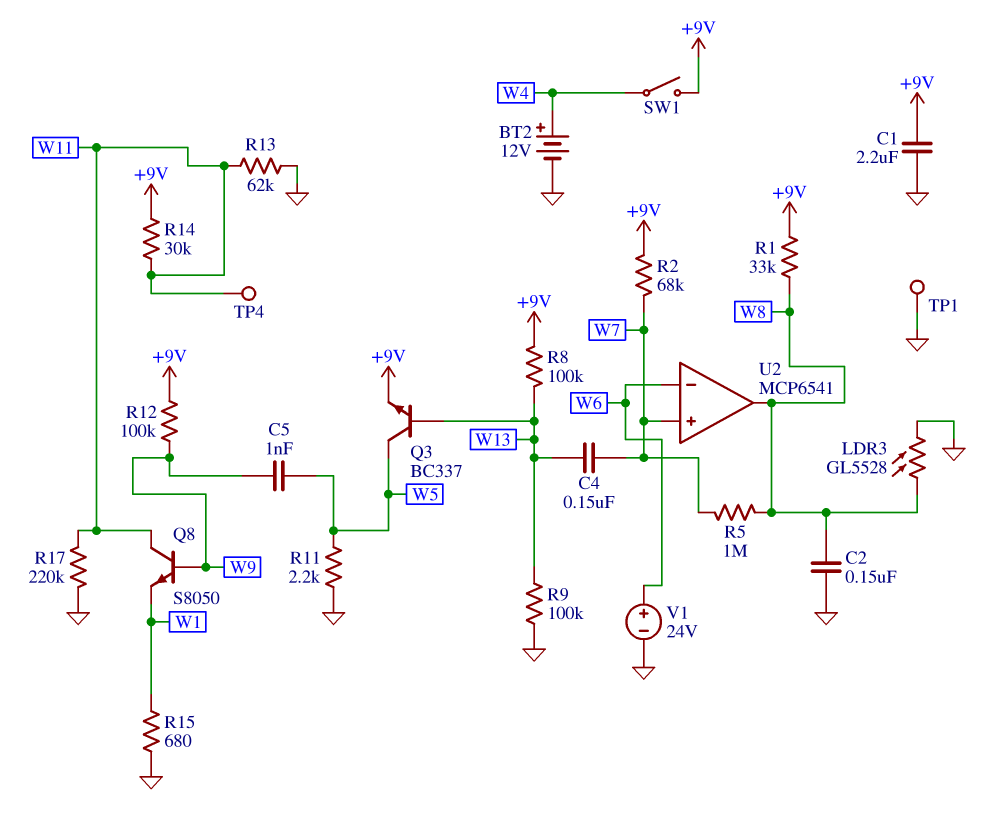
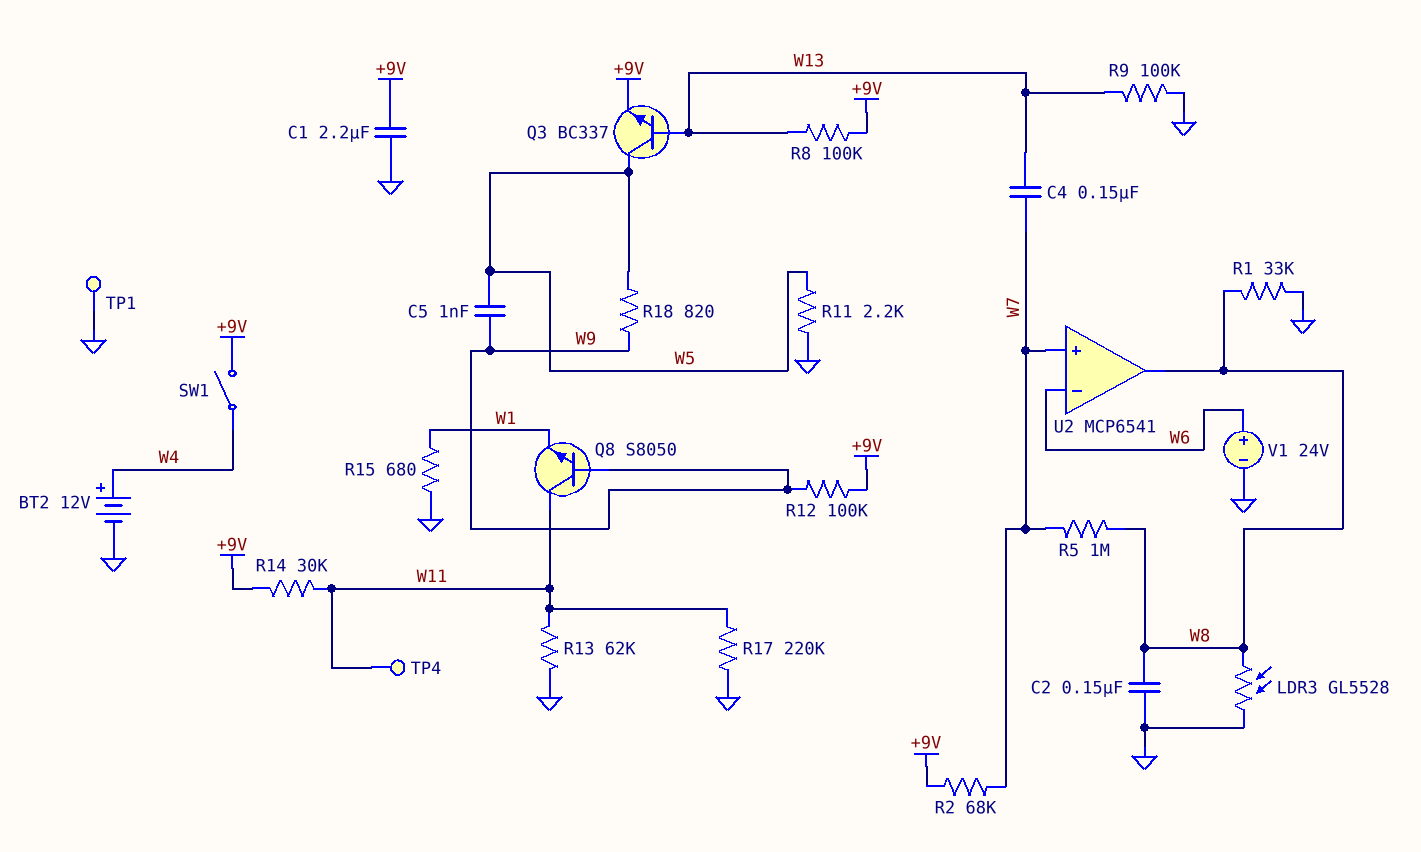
R1: 33k (+9V, W8) -> 33k (GND, W8)
R18: none -> 820 (W5, W9)

